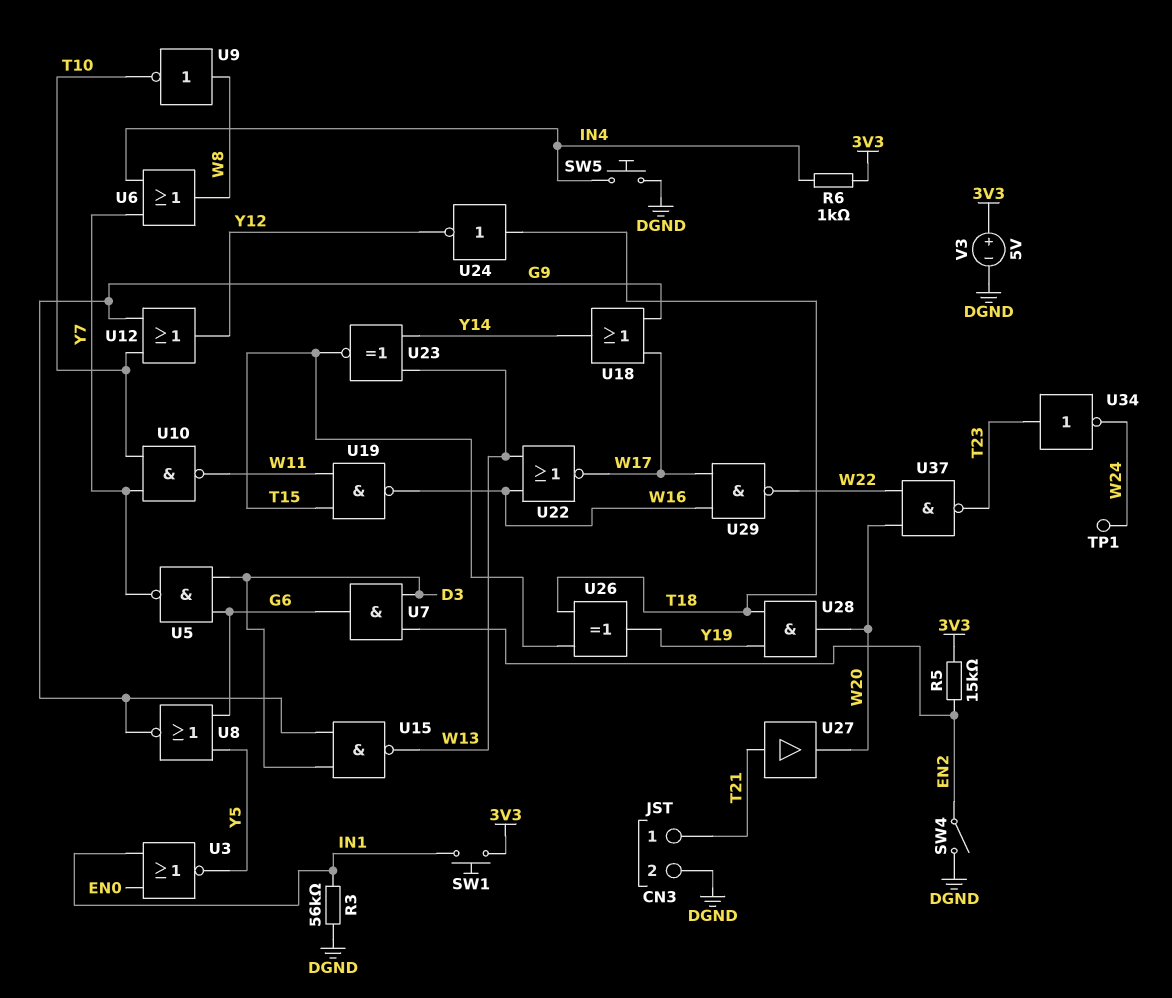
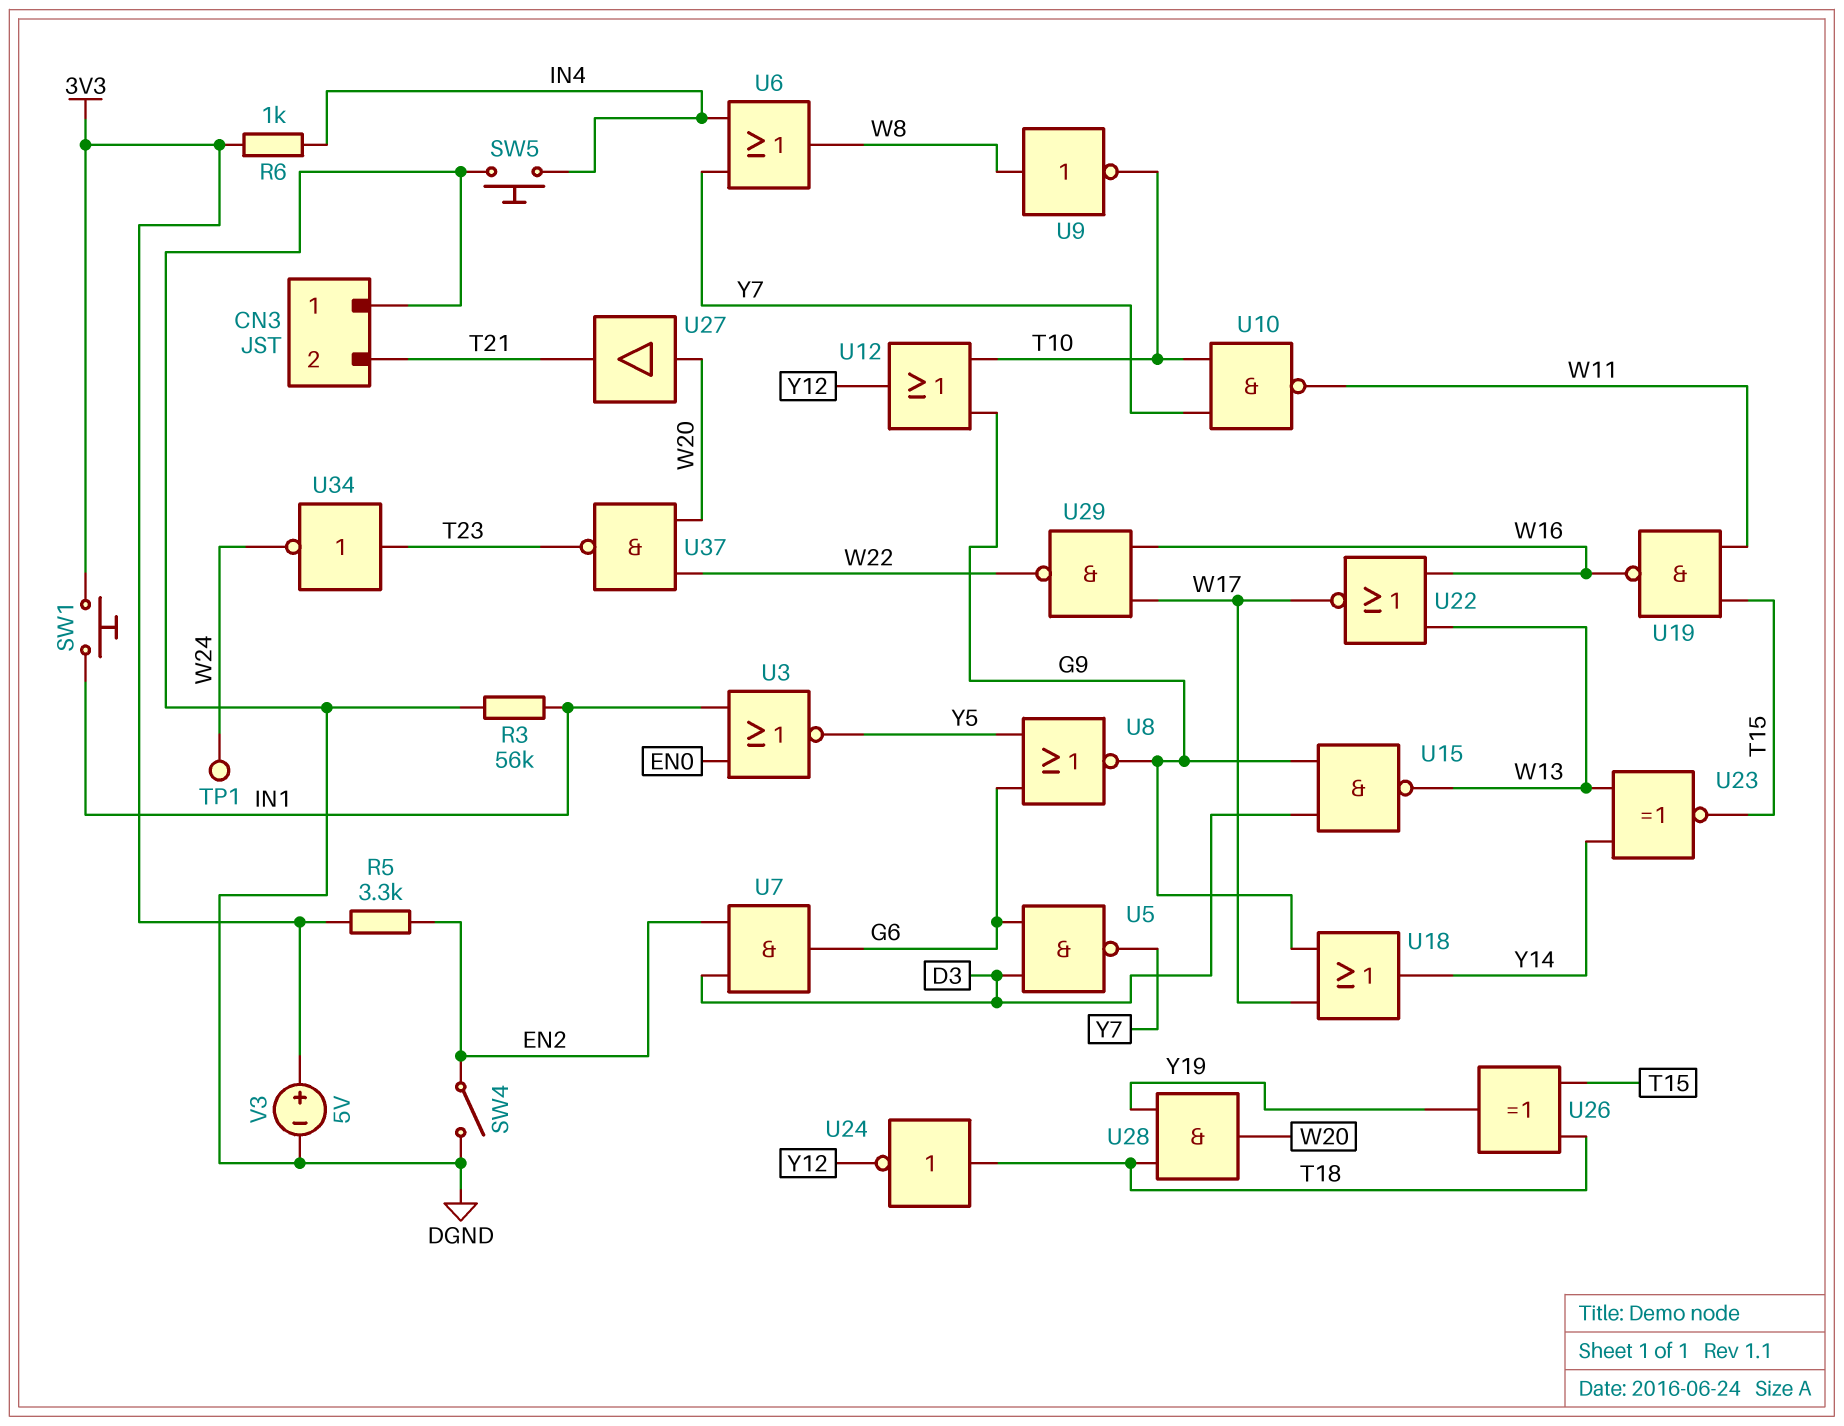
CN3 pin 1: T21 -> DGND
CN3 pin 2: DGND -> T21
R5: 15k (3V3, EN2) -> 3.3k (3V3, EN2)
U27: buffer (in T21, out W20) -> buffer (in W20, out T21)

